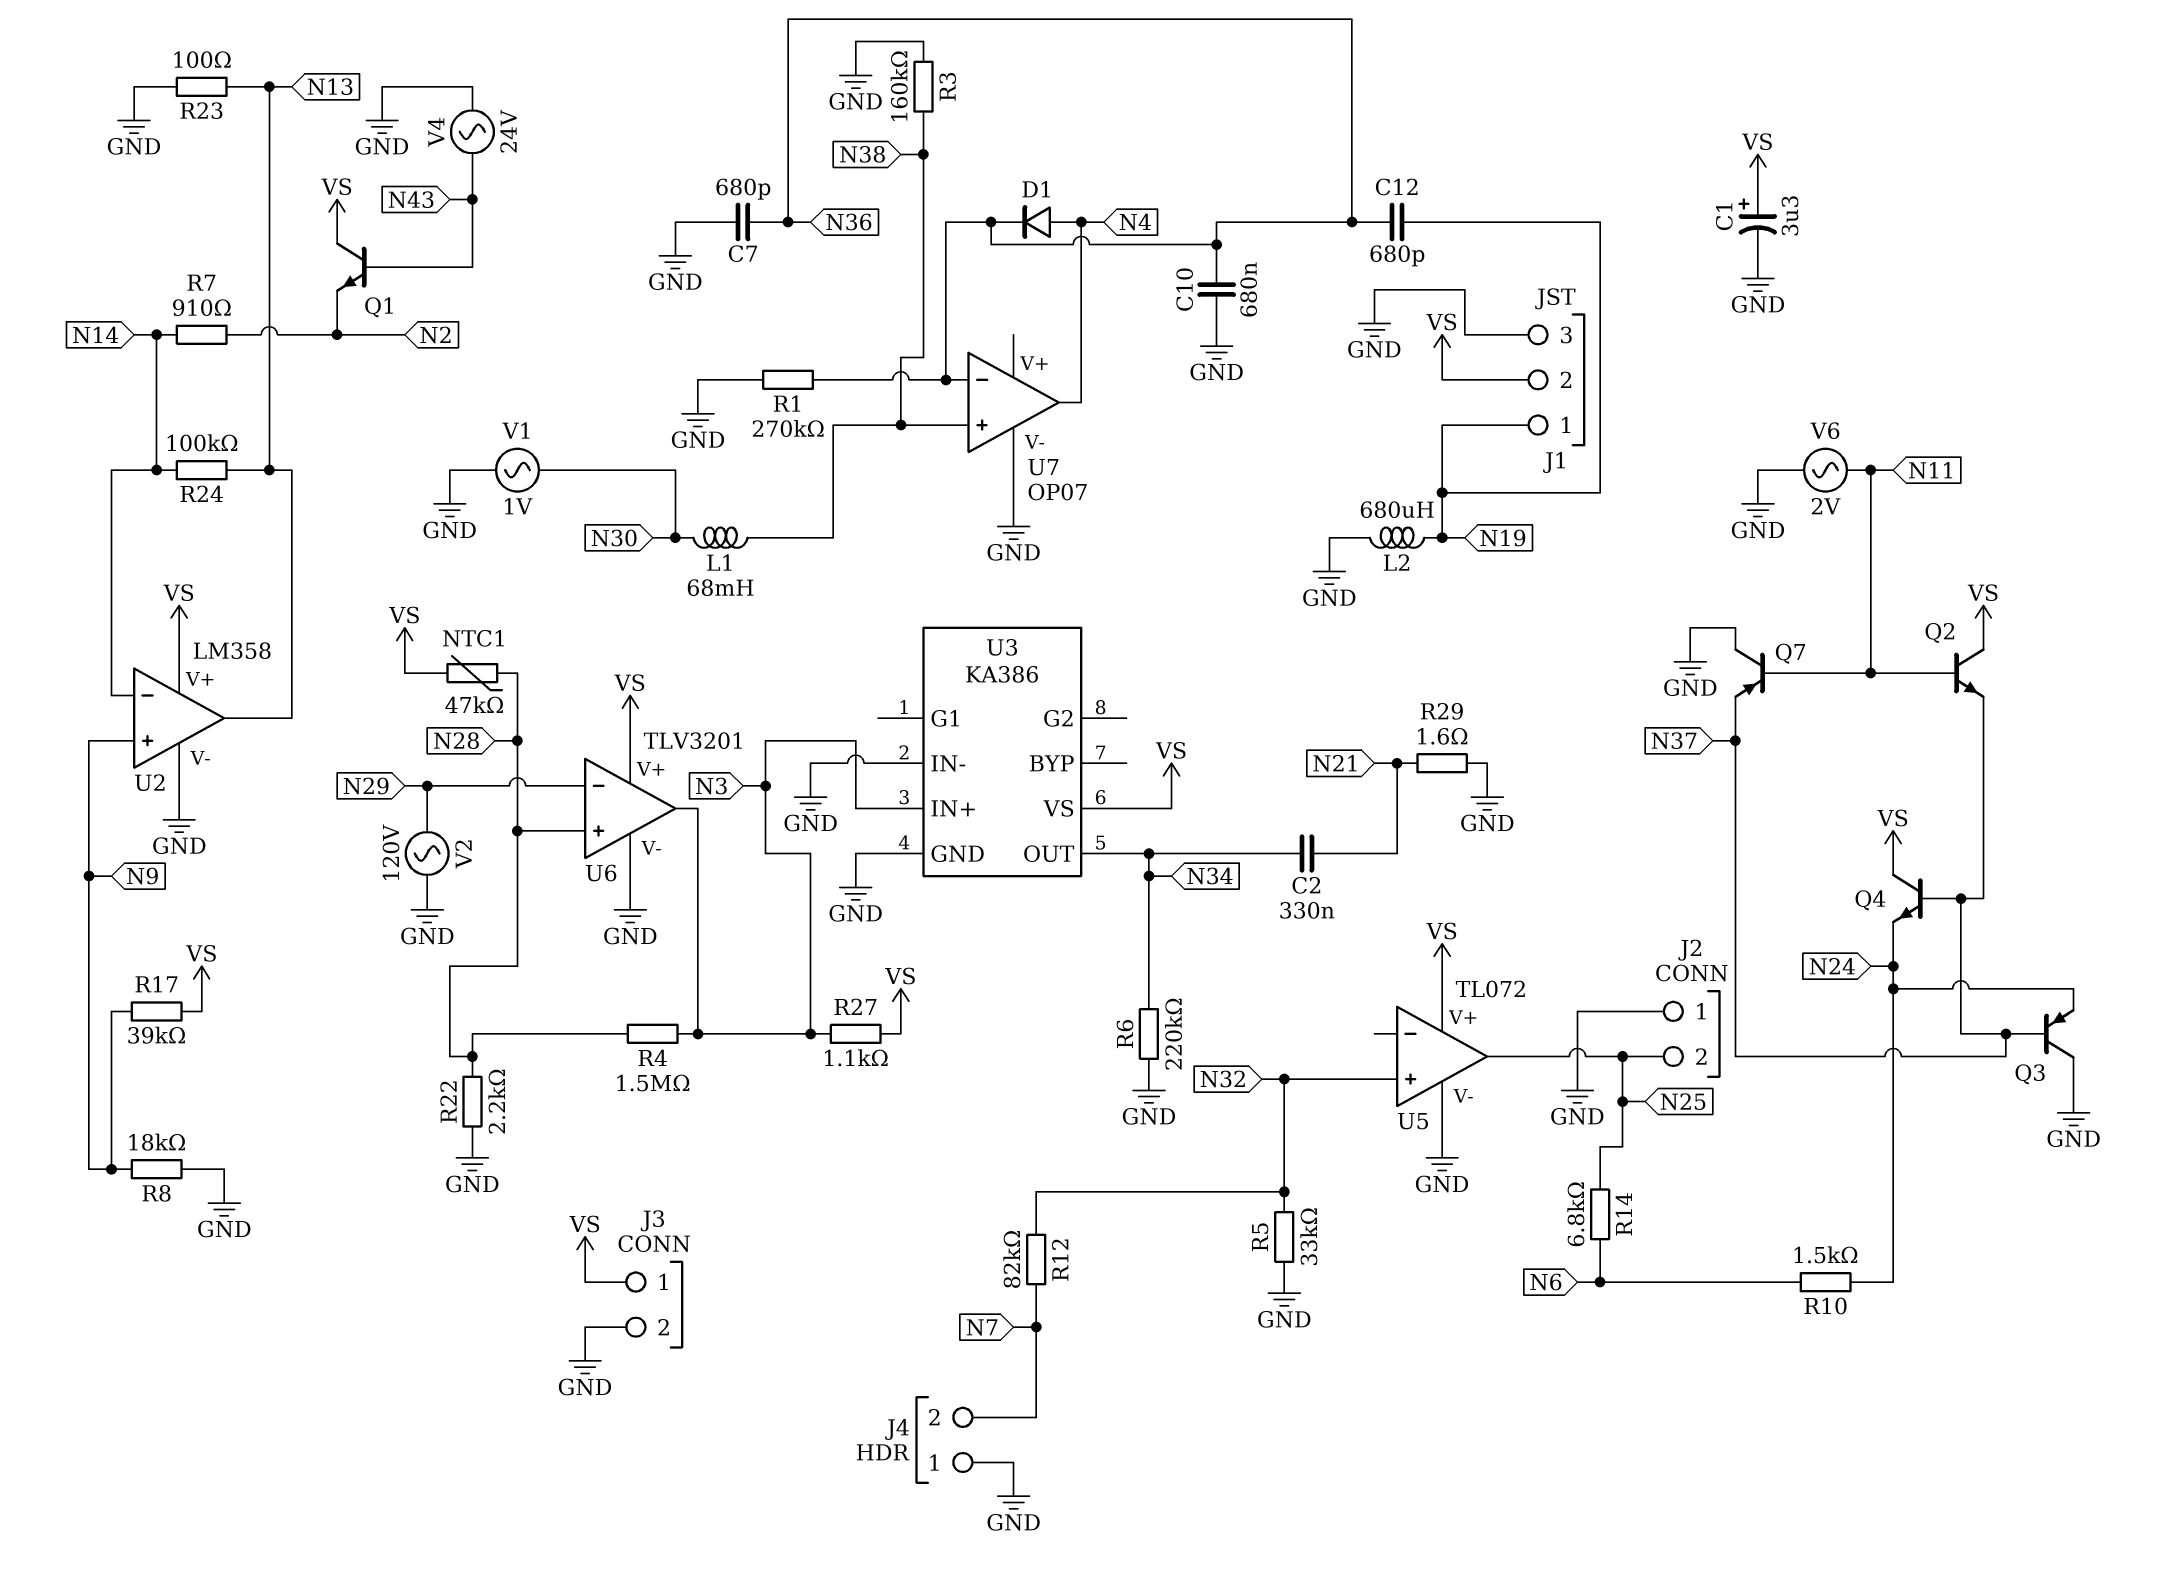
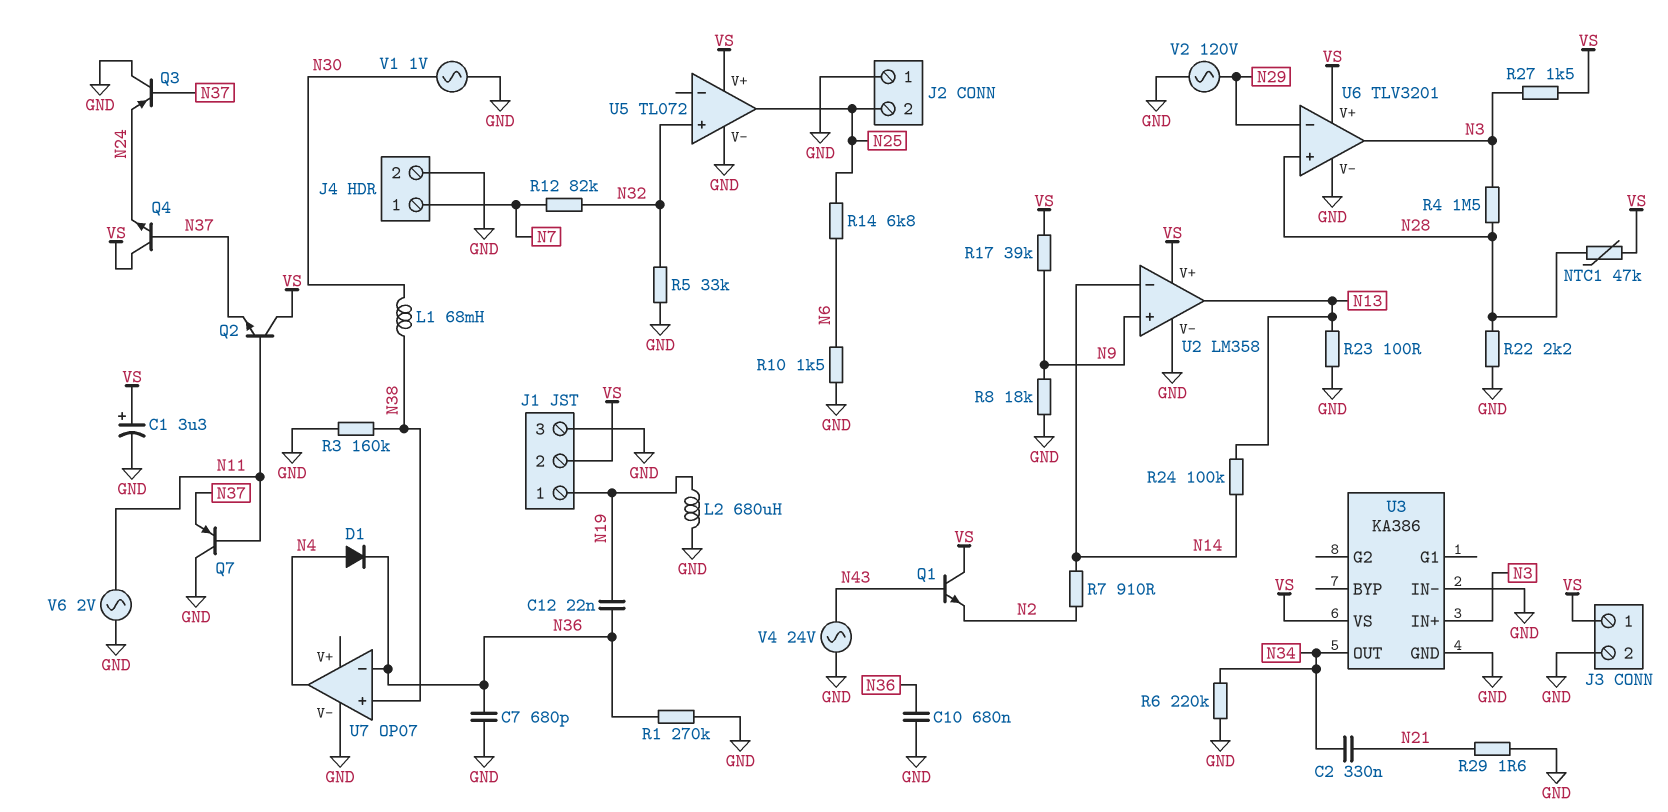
C12: 680pF (N19, N36) -> 22nF (N19, N36)
J4 pin 1: GND -> N7
J4 pin 2: N7 -> GND
R10: 1.5k (N6, N24) -> 1.5k (GND, N6)
R27: 1.1k (N3, VS) -> 1.5k (N3, VS)

